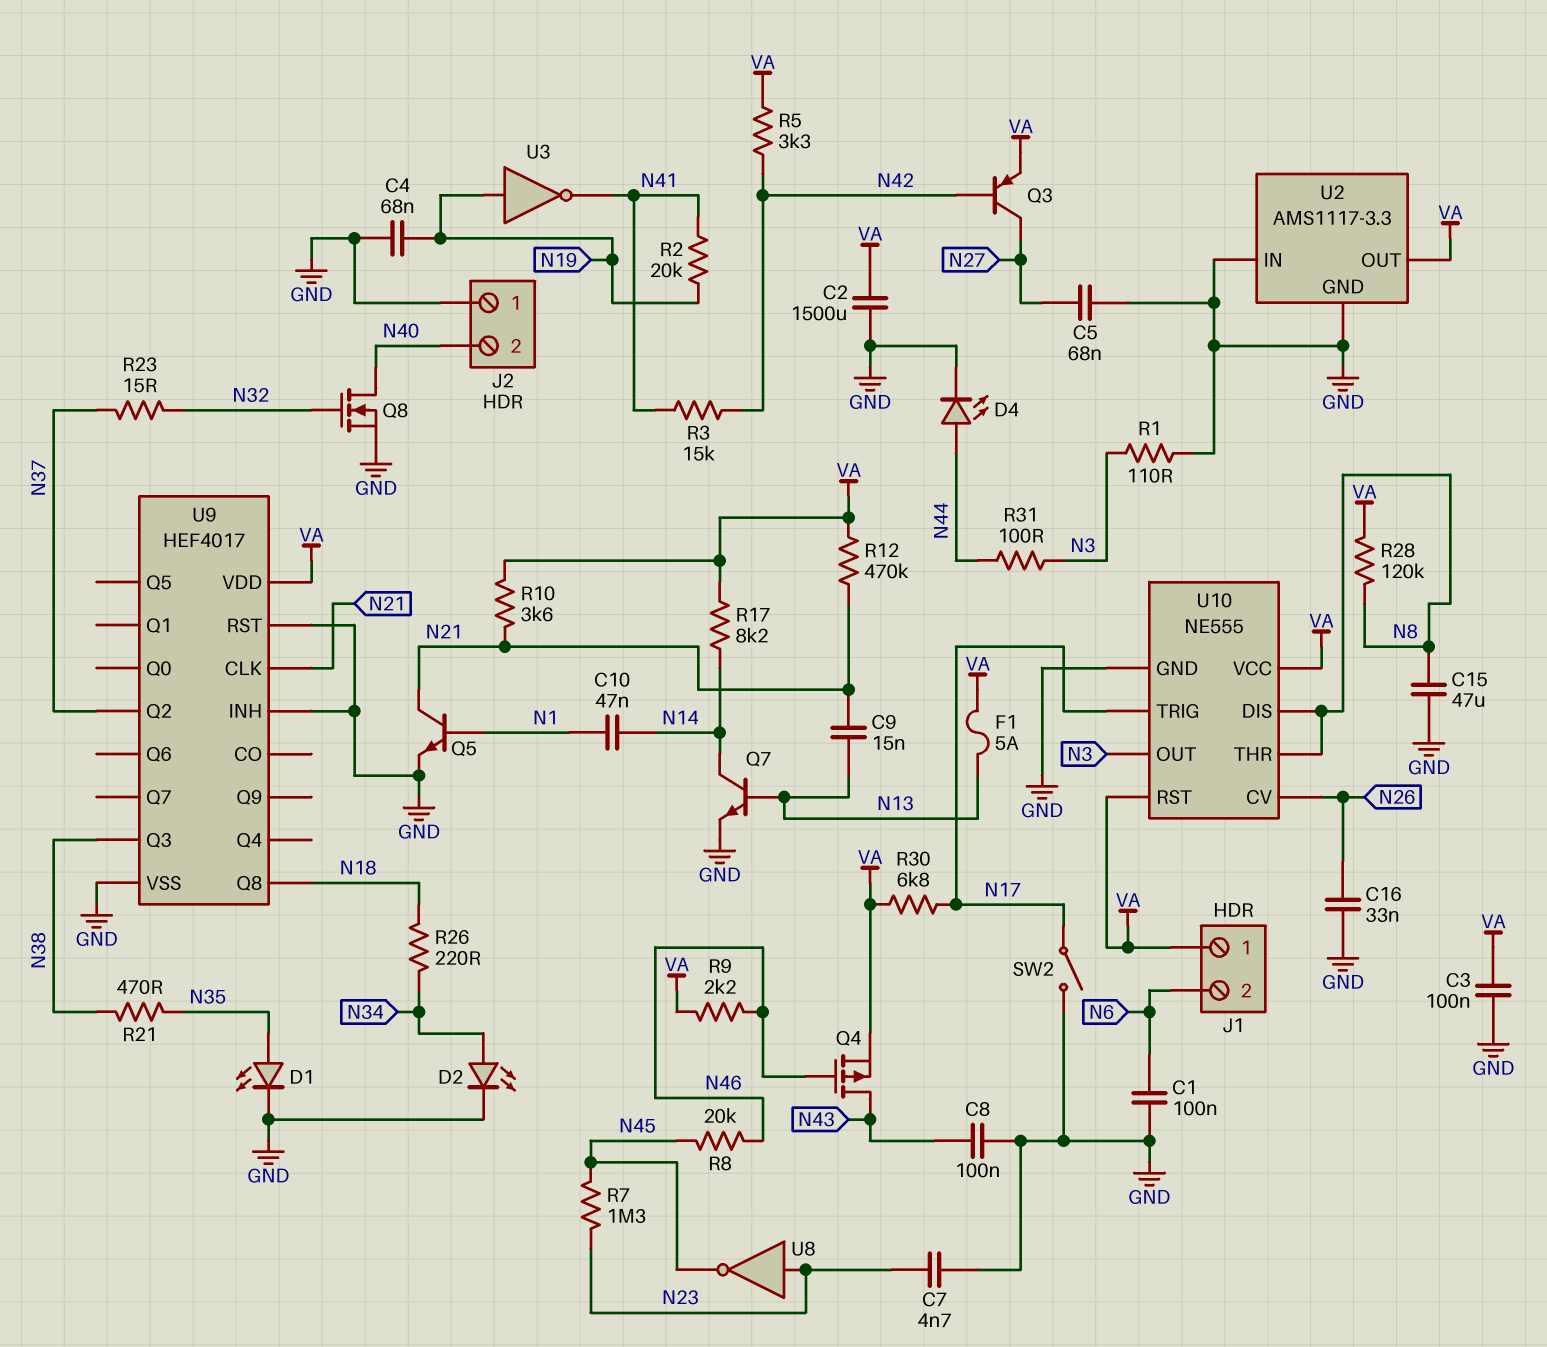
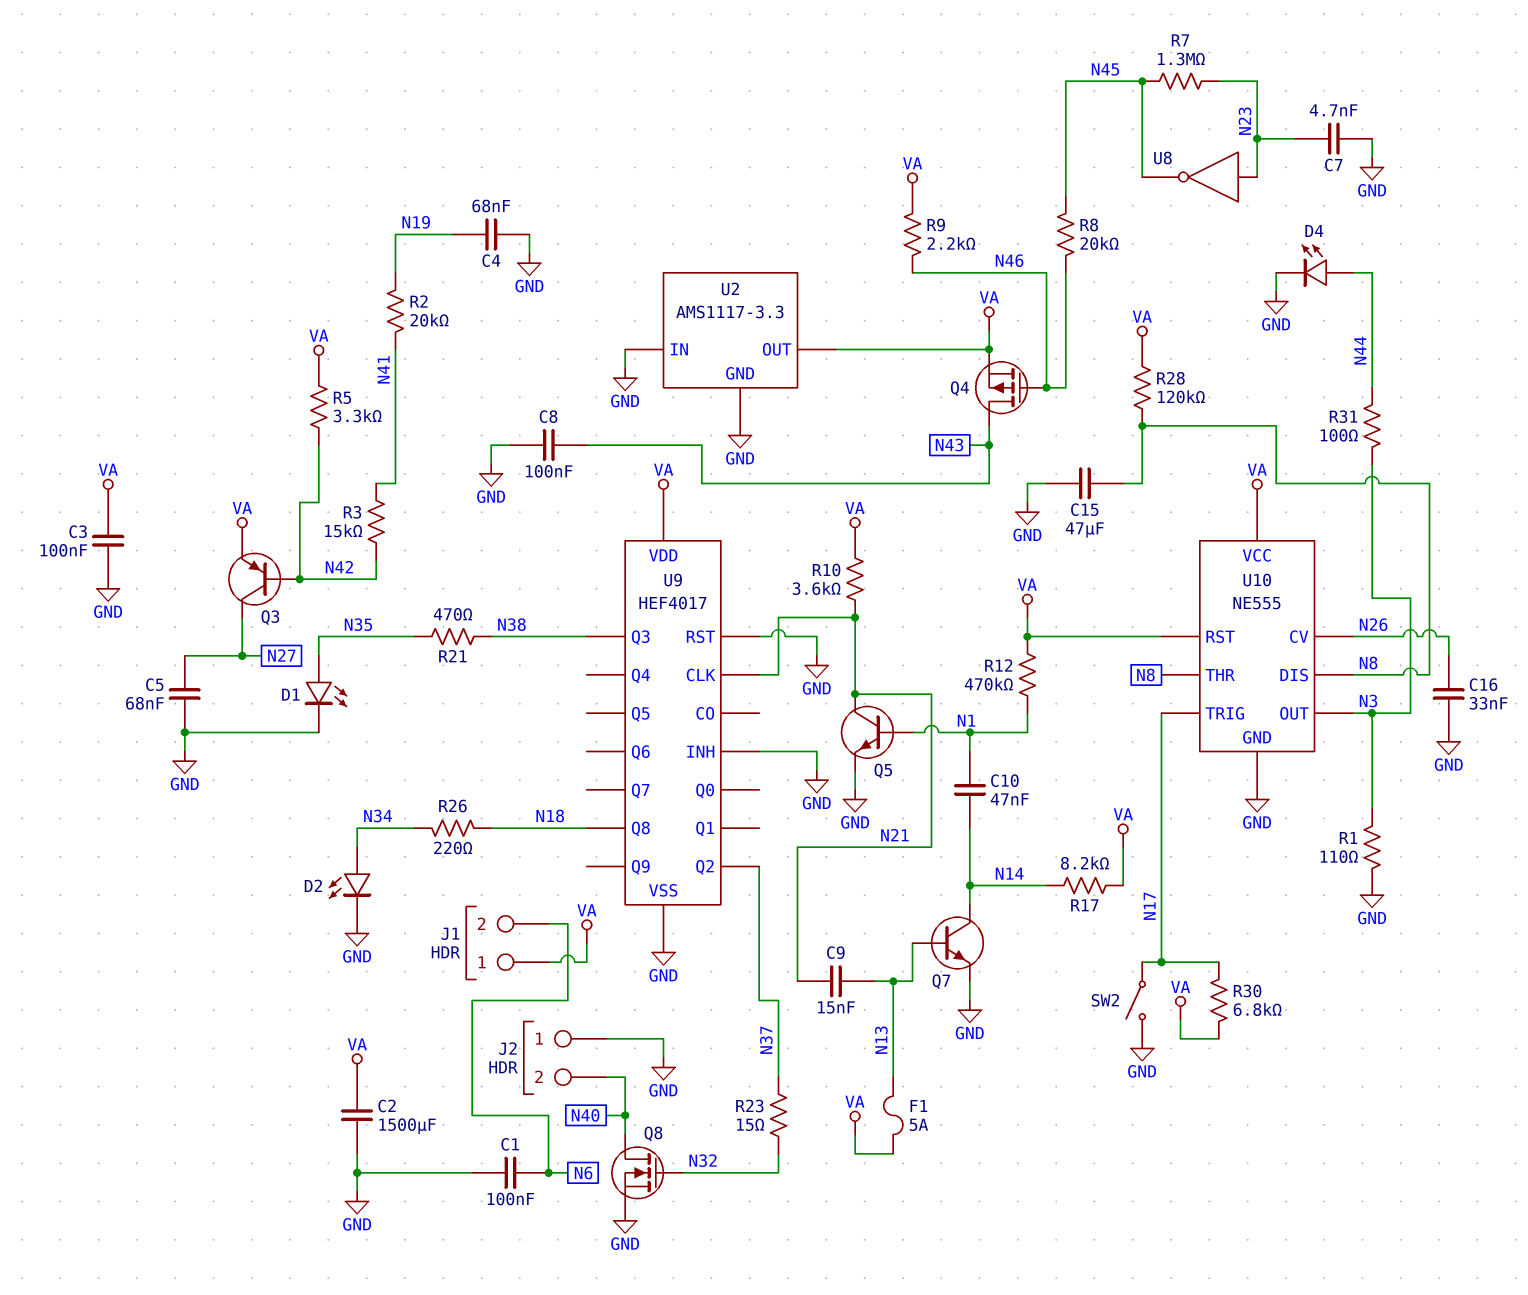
R12: 470k (N21, VA) -> 470k (N1, VA)
U3: NOT (in N19, out N41) -> none

